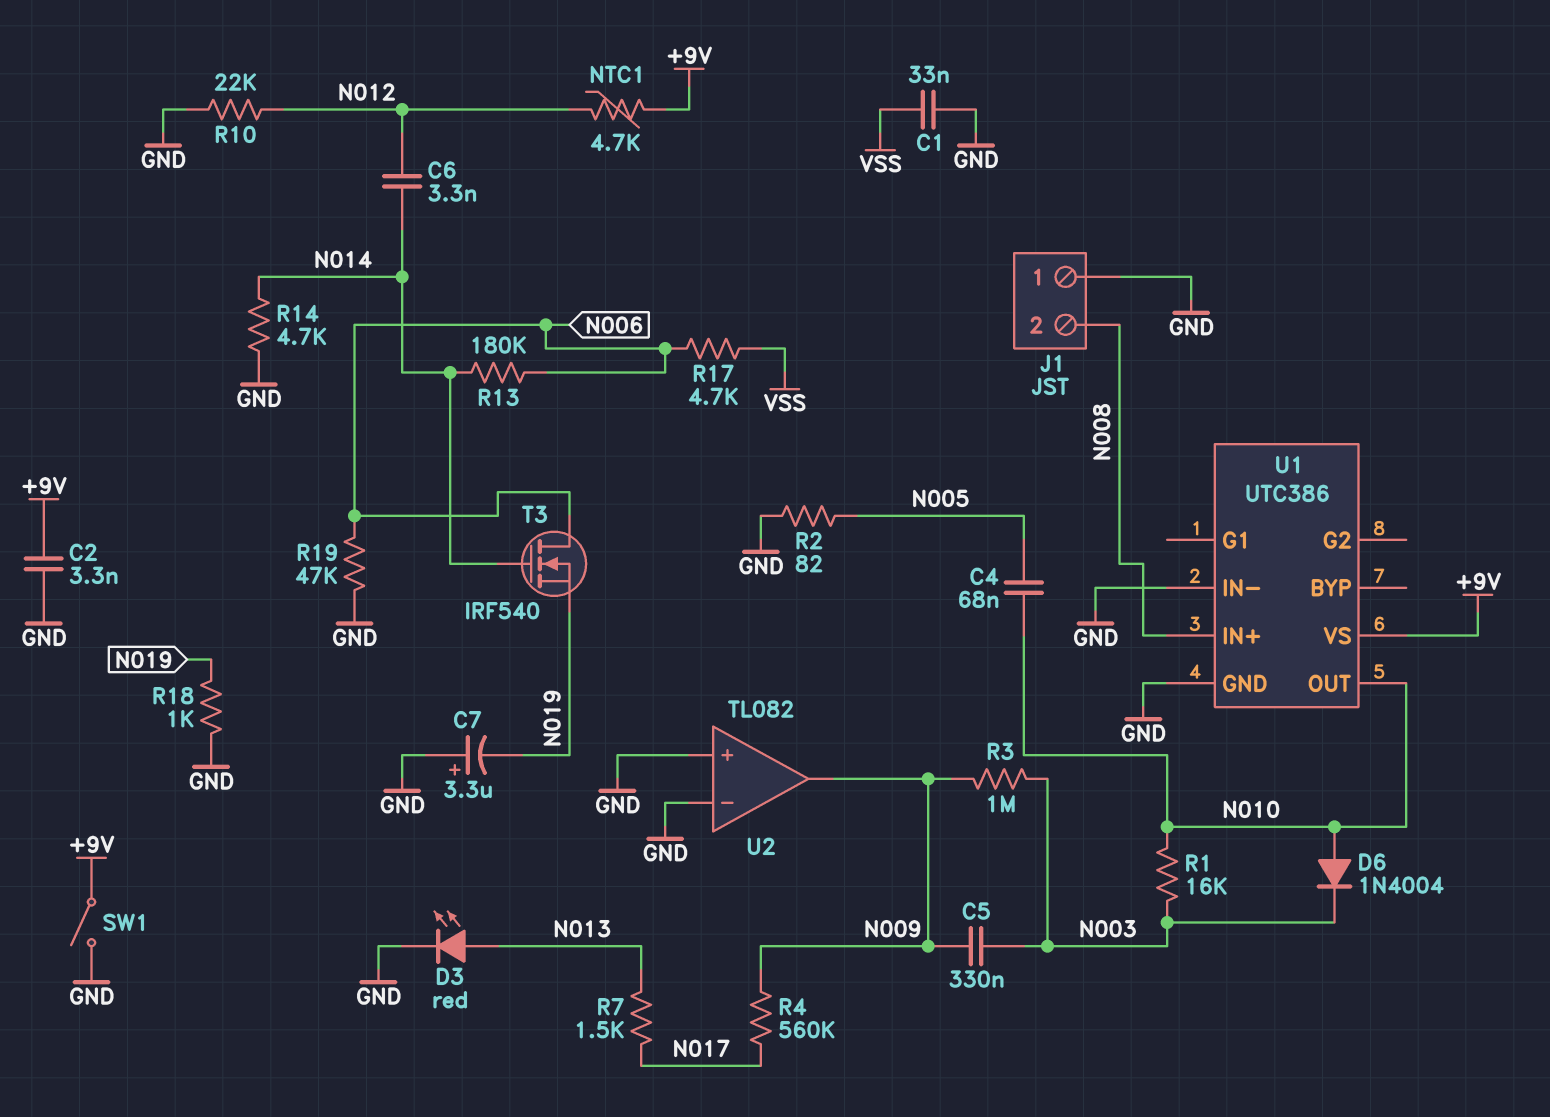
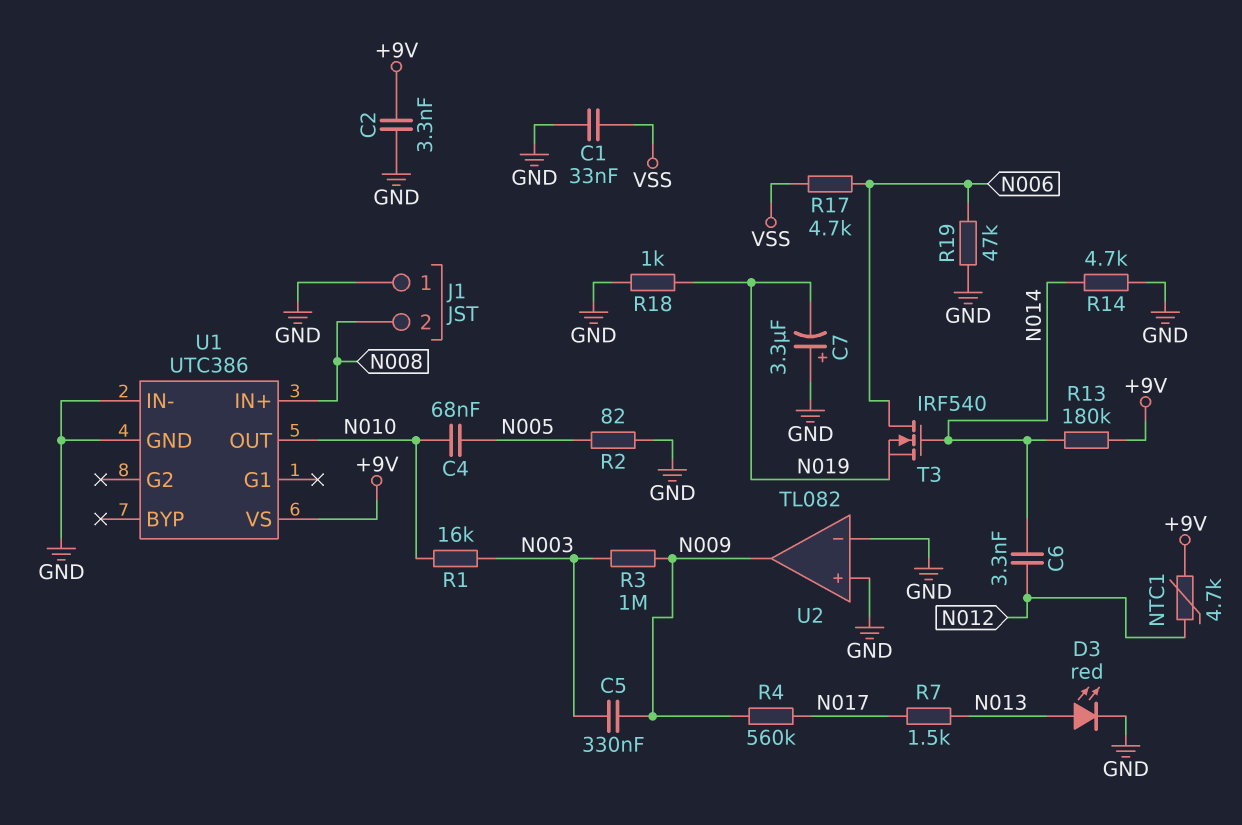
D6: diode 1N4004 (A N010, K N003) -> none
R10: 22k (GND, N012) -> none
R13: 180k (N006, N014) -> 180k (+9V, N014)
SW1: switch (+9V, GND) -> none

